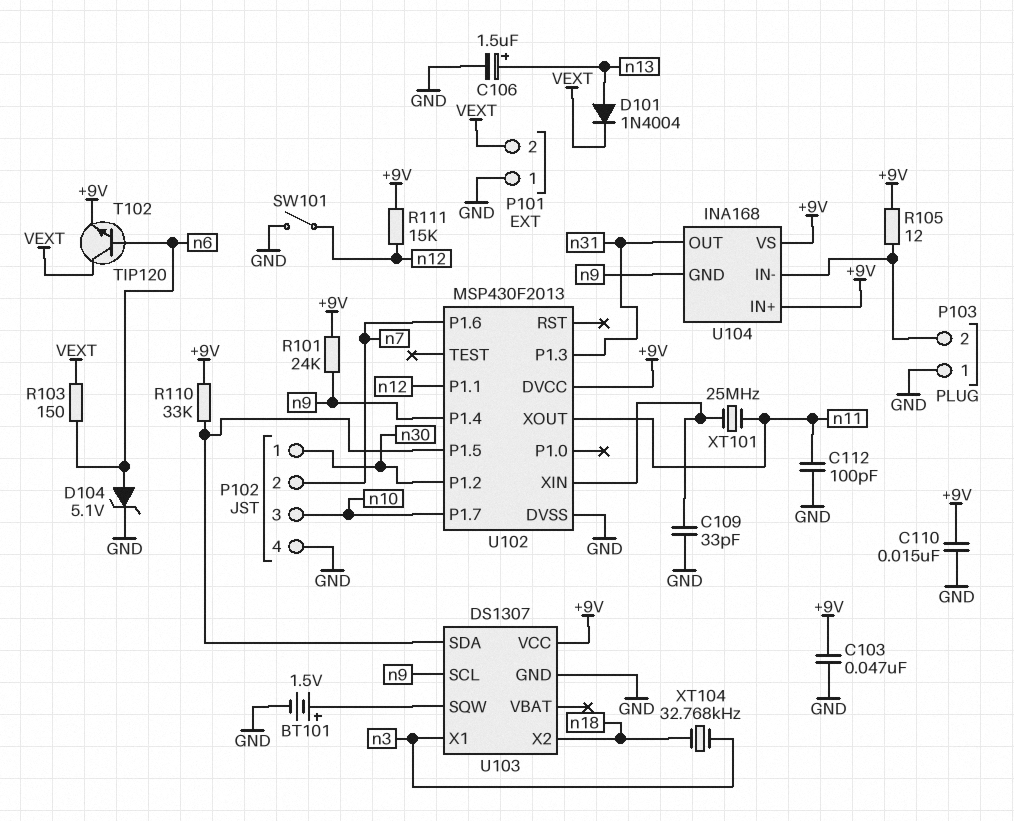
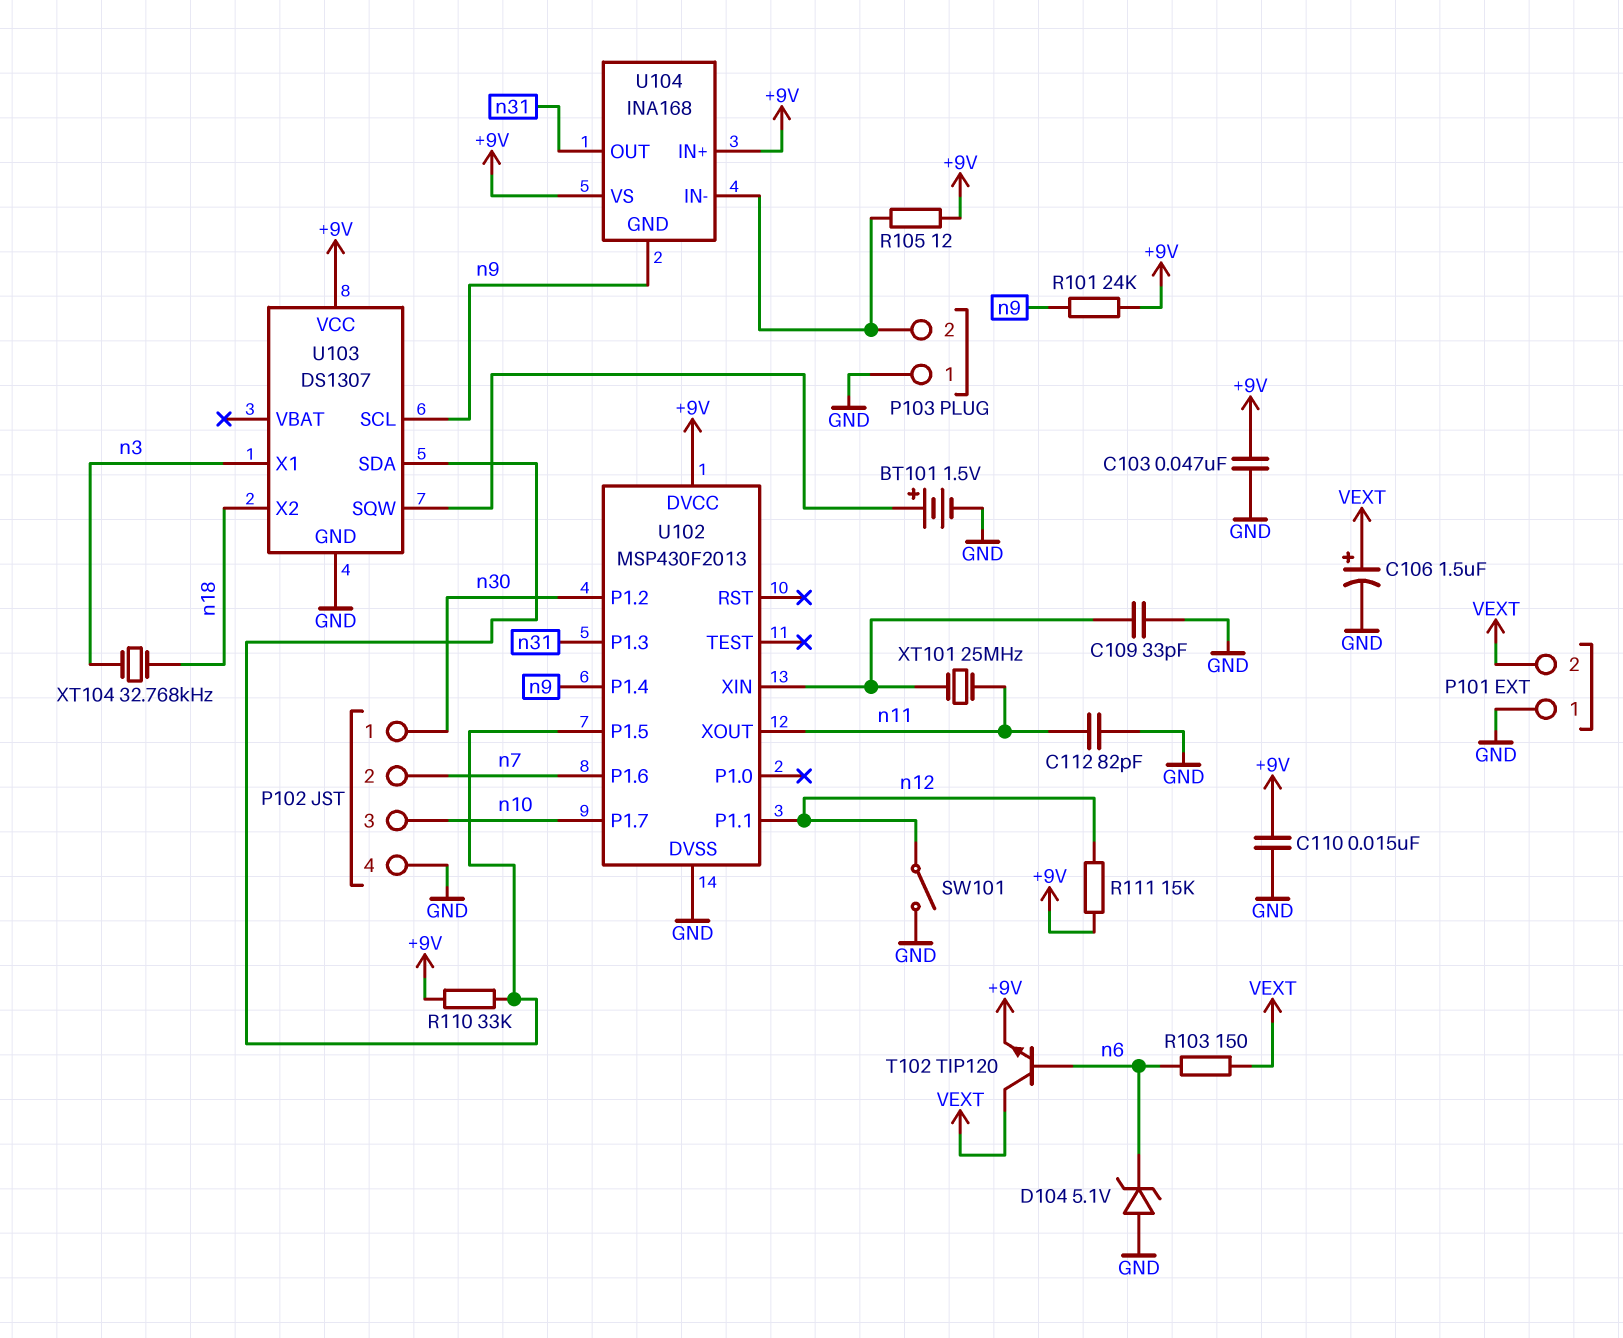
C106: 1.5uF (plus n13, minus GND) -> 1.5uF (plus VEXT, minus GND)
C112: 100pF (GND, n11) -> 82pF (GND, n11)
D101: diode 1N4004 (A n13, K VEXT) -> none
D104: zener 5.1V (A n6, K GND) -> zener 5.1V (A GND, K n6)

